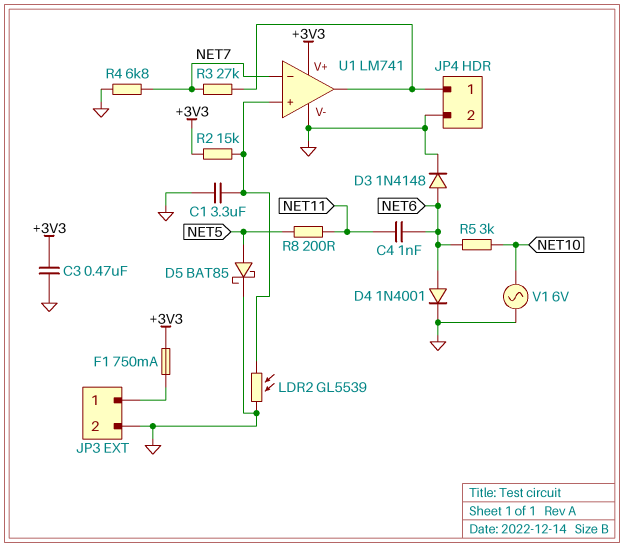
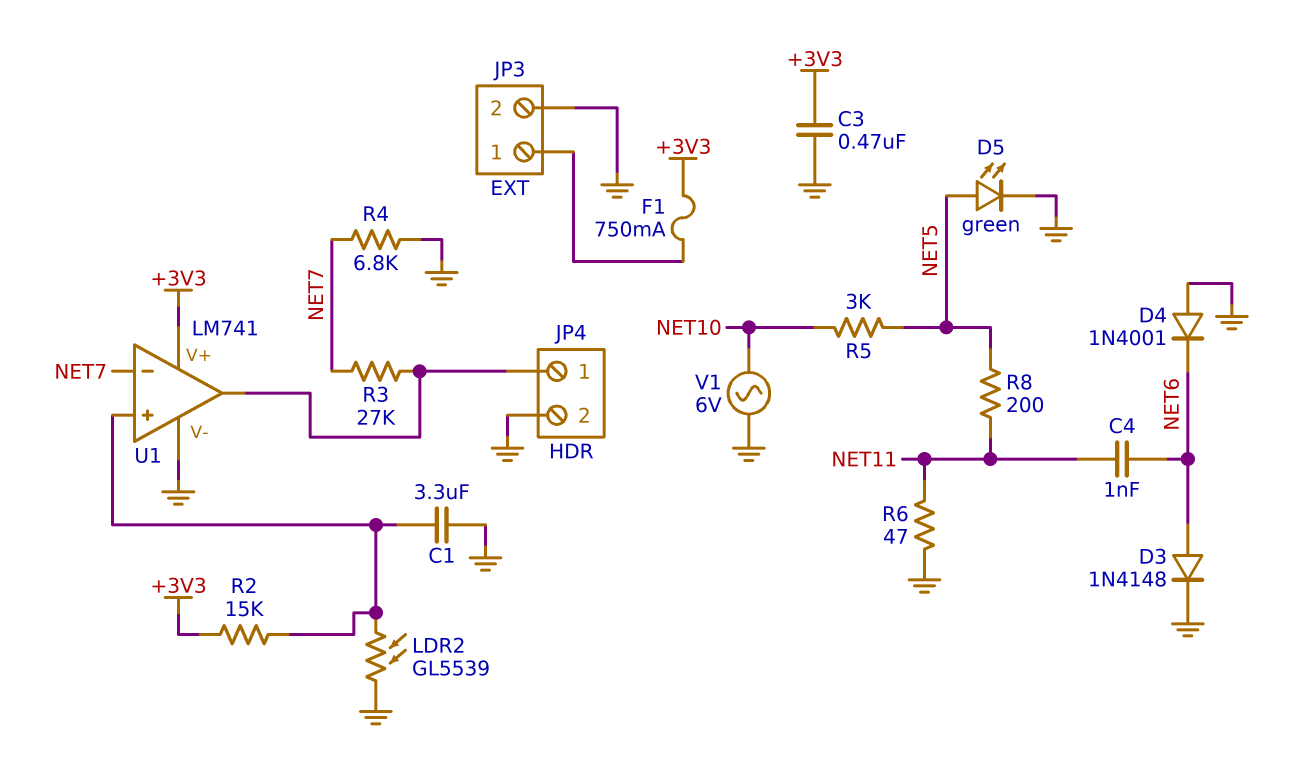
D4: diode 1N4001 (A NET6, K GND) -> diode 1N4001 (A GND, K NET6)
D5: schottky BAT85 (A NET5, K GND) -> LED green (A NET5, K GND)
R5: 3k (NET6, NET10) -> 3k (NET5, NET10)
R6: none -> 47 (GND, NET11)

